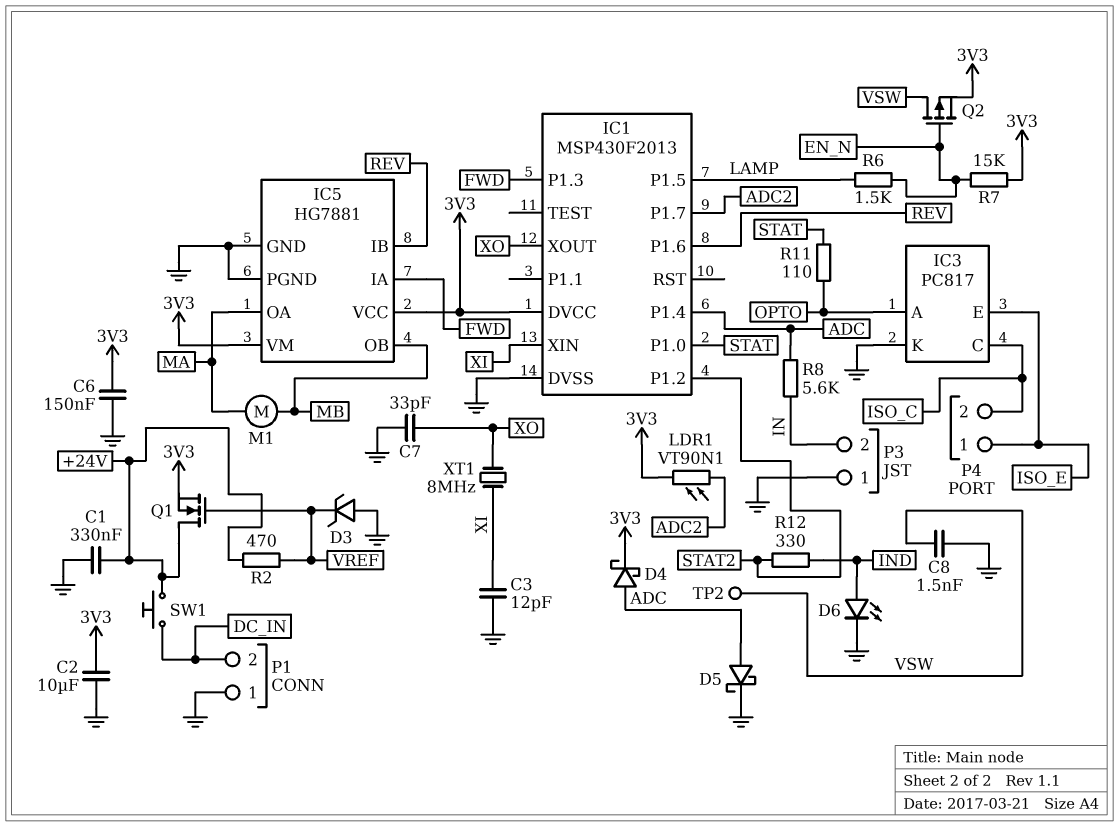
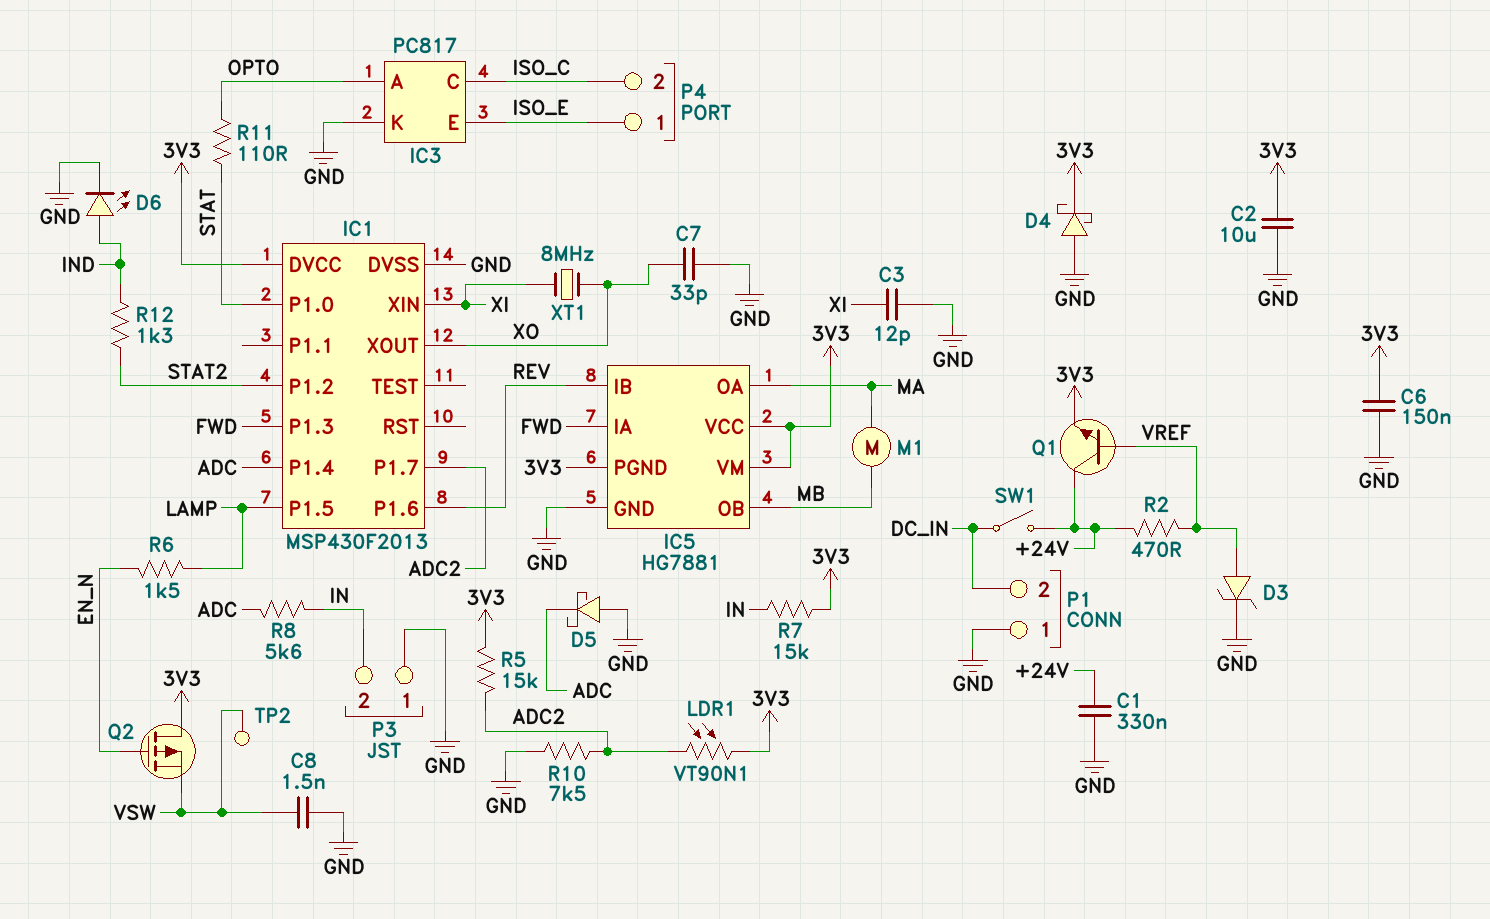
D3: zener (A GND, K VREF) -> zener (A VREF, K GND)
D4: schottky (A ADC, K 3V3) -> schottky (A GND, K 3V3)
D5: schottky (A ADC, K GND) -> schottky (A GND, K ADC)
IC5 pin PGND: GND -> 3V3
Q1: NMOS (G VREF, D +24V, S 3V3) -> NPN (B VREF, C +24V, E 3V3)
Q2: PMOS (G EN_N, D VSW, S 3V3) -> PMOS (G EN_N, D 3V3, S VSW)
R5: none -> 15k (3V3, ADC2)
R7: 15k (3V3, EN_N) -> 15k (3V3, IN)
R10: none -> 7.5k (ADC2, GND)
R12: 330 (IND, STAT2) -> 1.3k (IND, STAT2)
SW1: button (+24V, DC_IN) -> switch (+24V, DC_IN)

